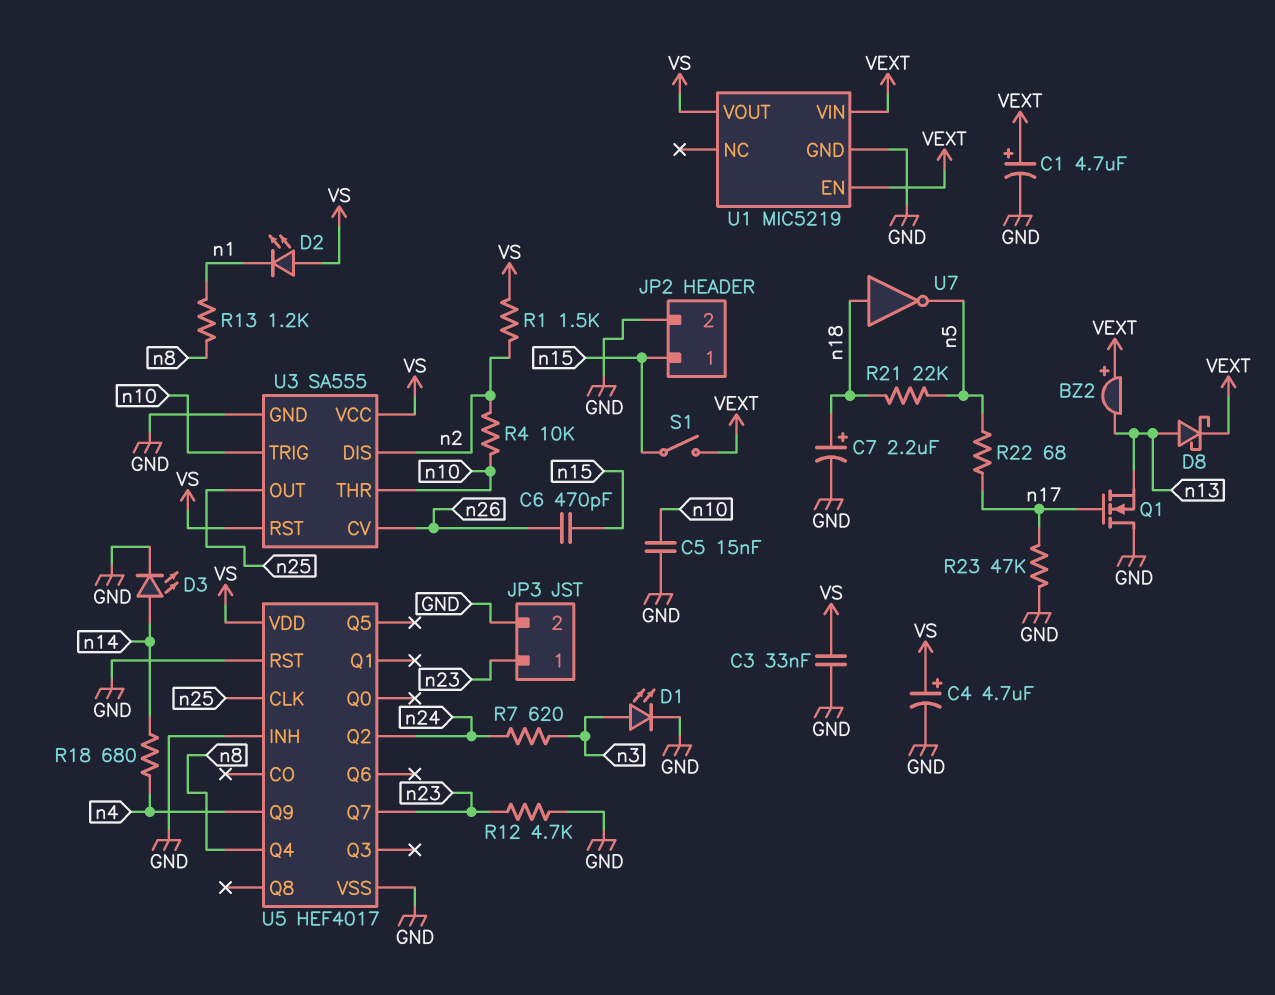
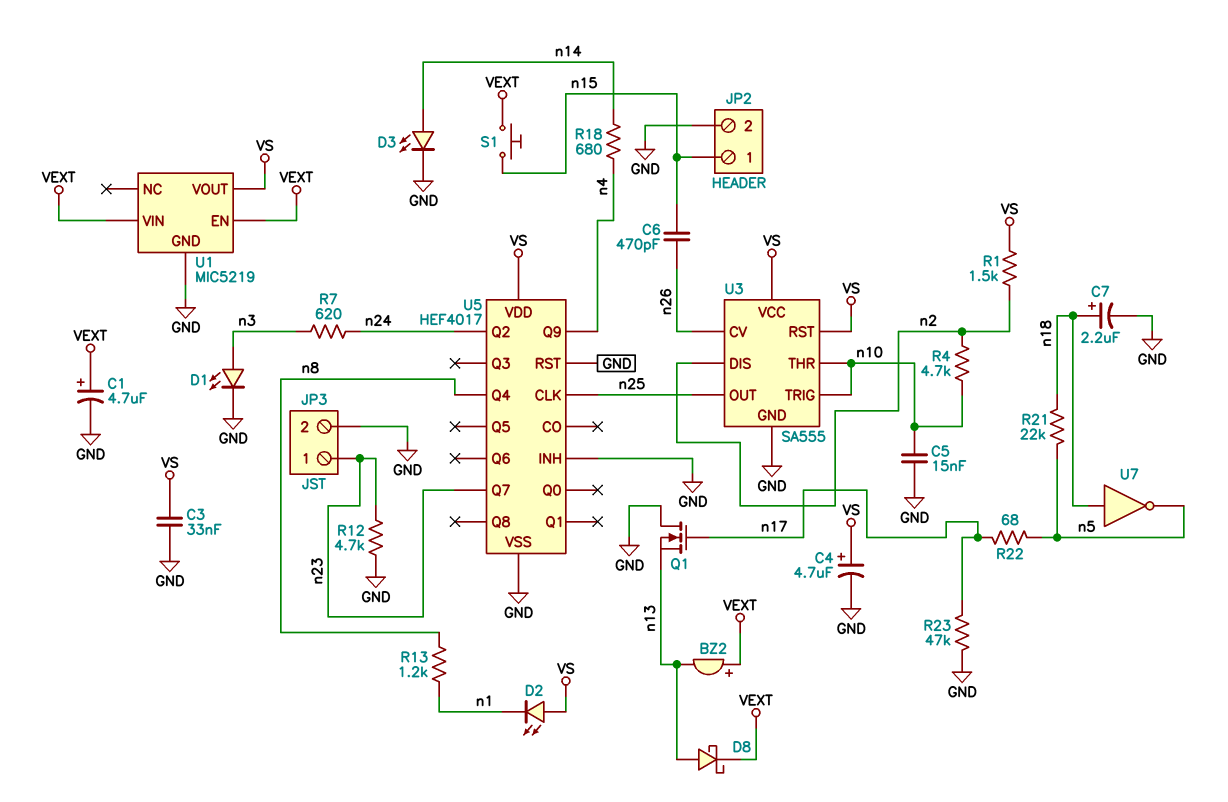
R4: 10k (n2, n10) -> 4.7k (n2, n10)
S1: switch (VEXT, n15) -> button (VEXT, n15)

